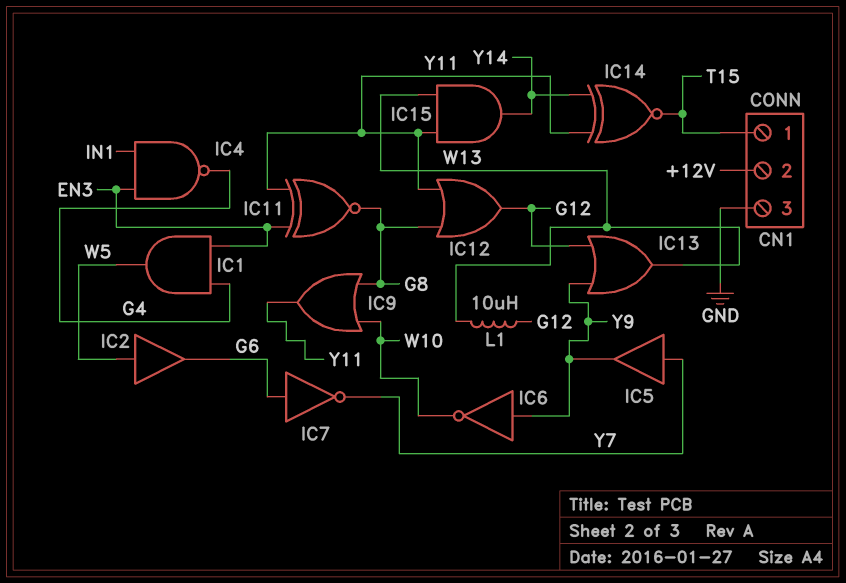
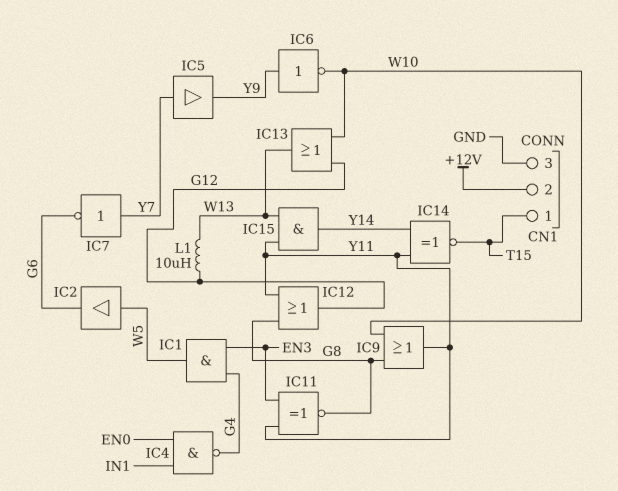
IC4: NAND (in EN3, in IN1, out G4) -> NAND (in EN0, in IN1, out G4)
IC7: NOT (in G6, out Y7) -> NOT (in Y7, out G6)
IC13: OR (in G12, in Y9, out W13) -> OR (in G12, in W10, out W13)

